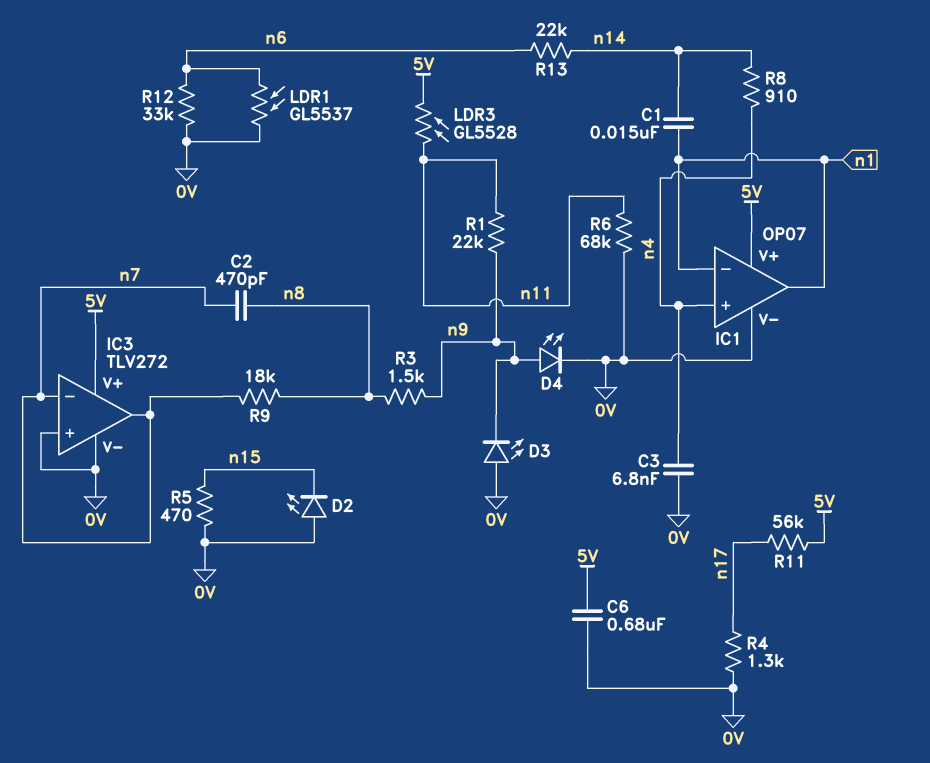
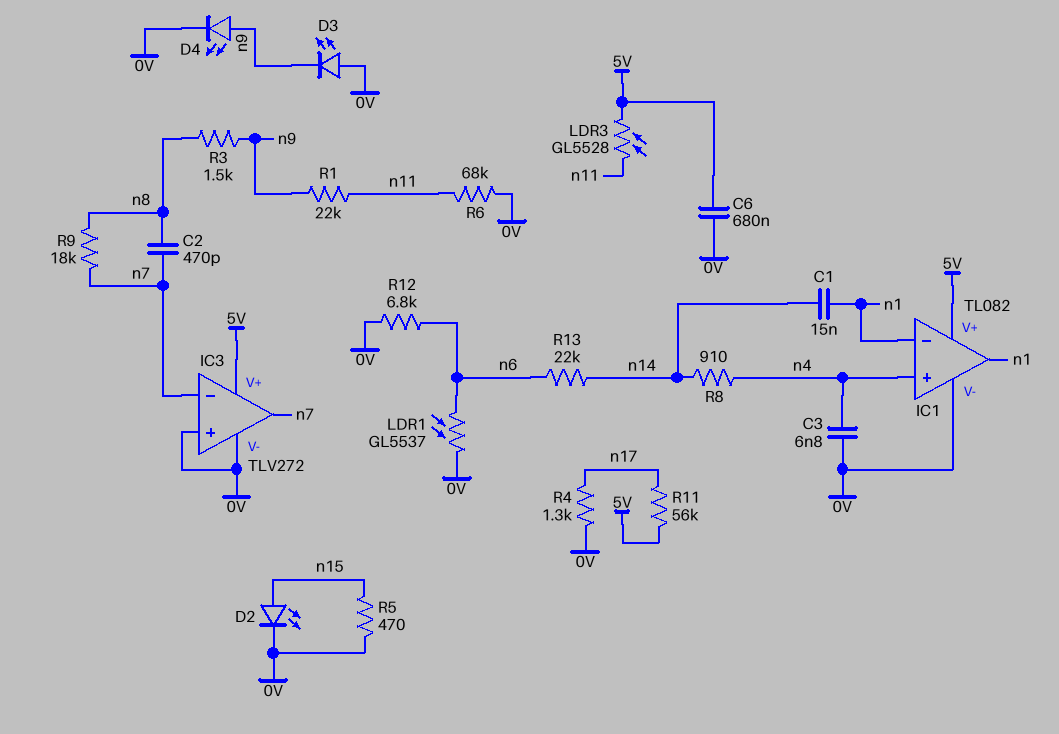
D2: LED (A 0V, K n15) -> LED (A n15, K 0V)
IC1: OP07 -> TL082
R12: 33k (0V, n6) -> 6.8k (0V, n6)

